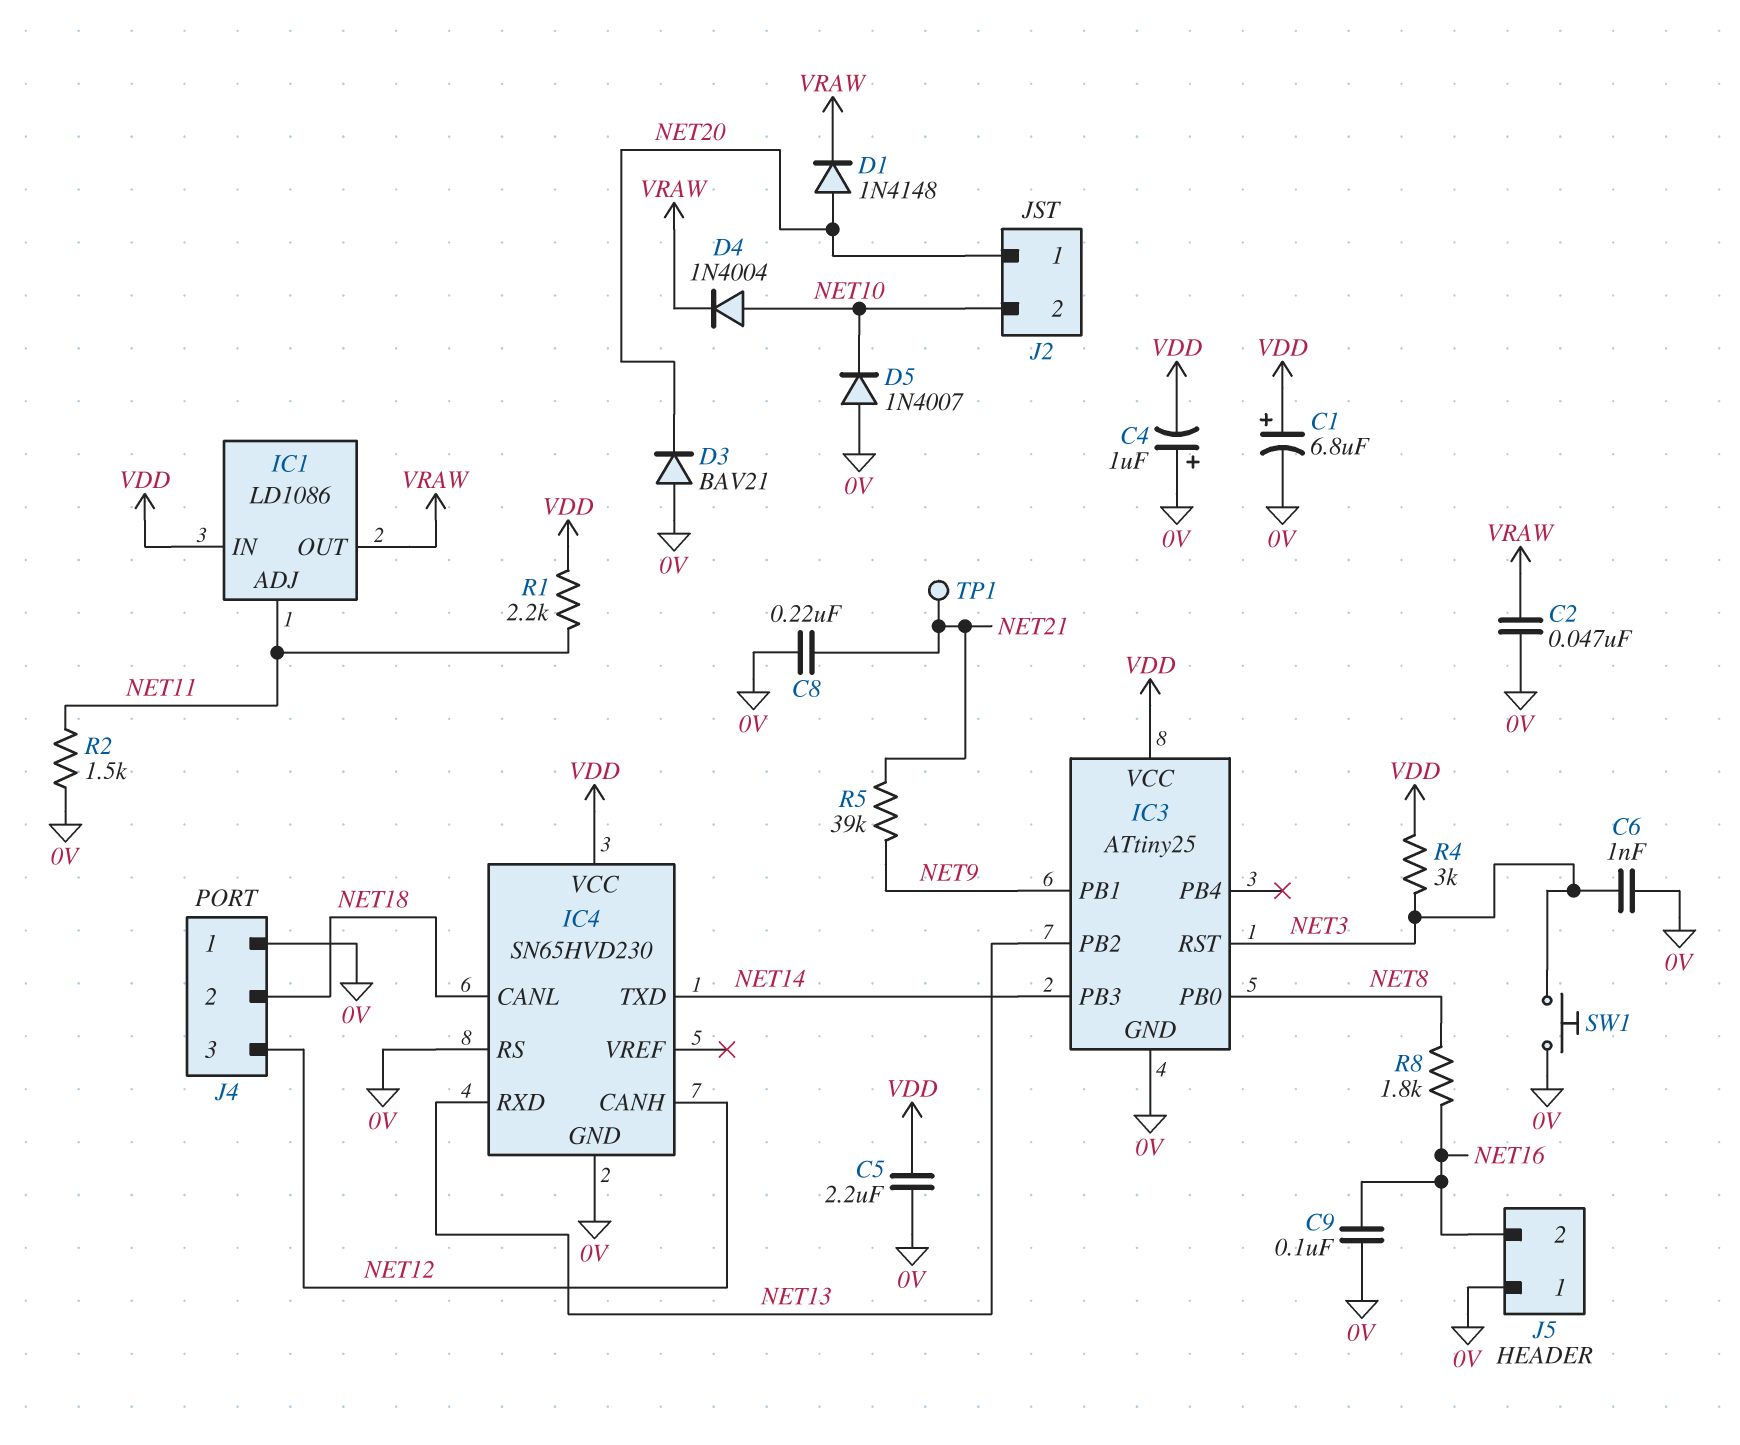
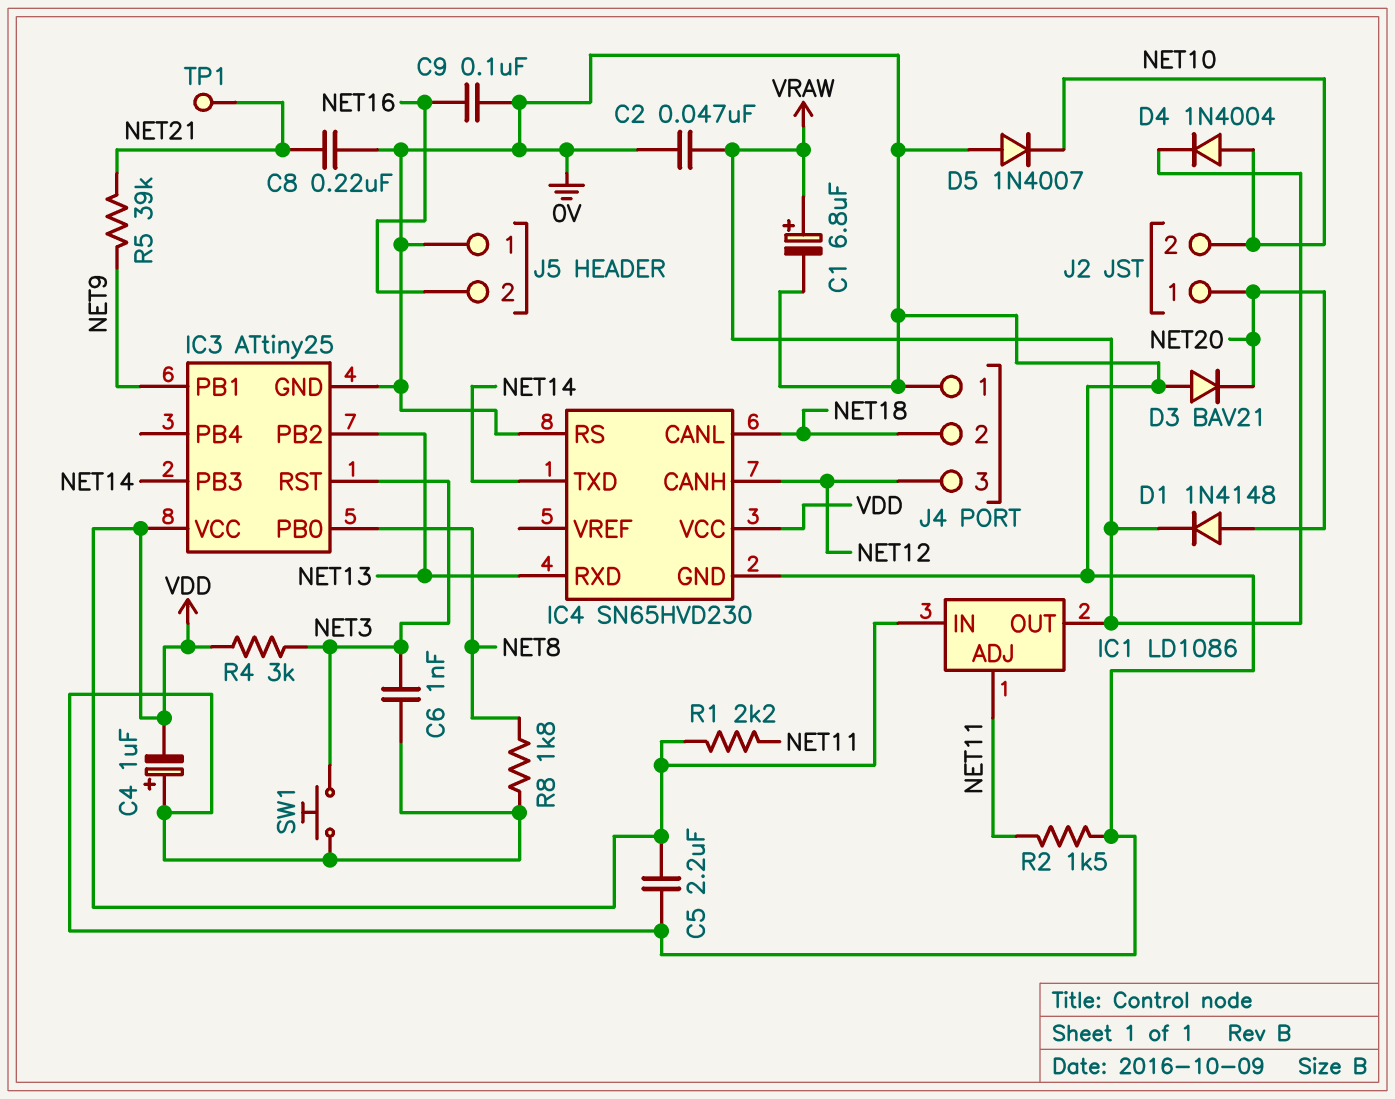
C1: 6.8uF (plus VDD, minus 0V) -> 6.8uF (plus VRAW, minus 0V)
R8: 1.8k (NET8, NET16) -> 1.8k (0V, NET8)

